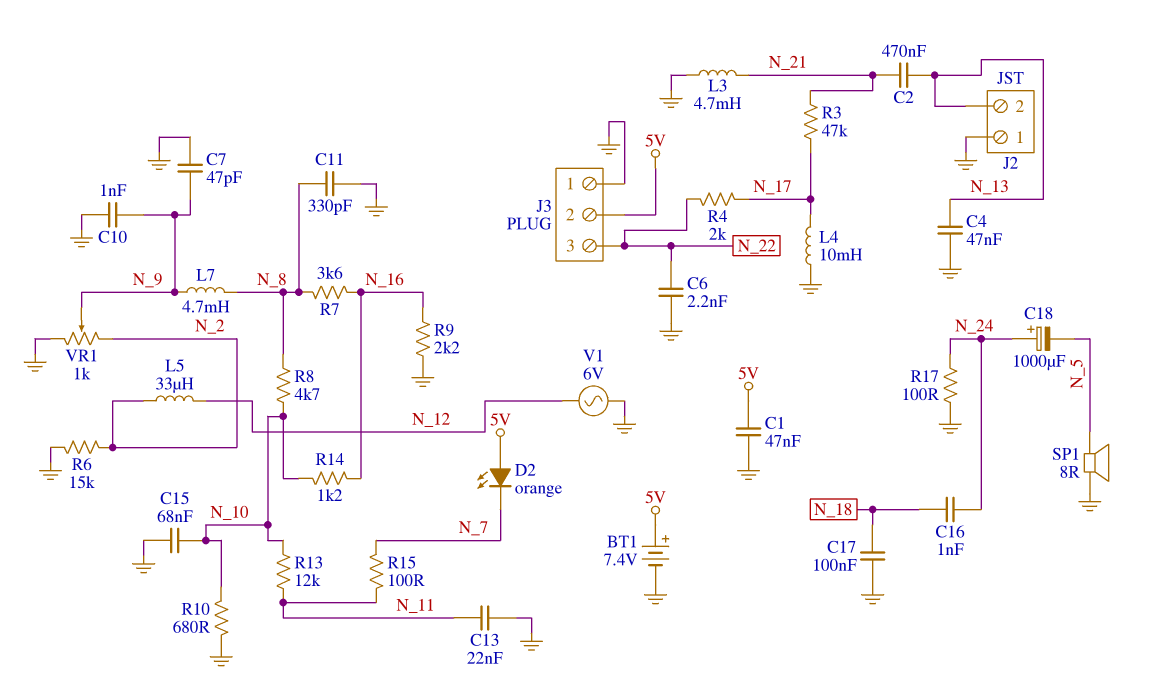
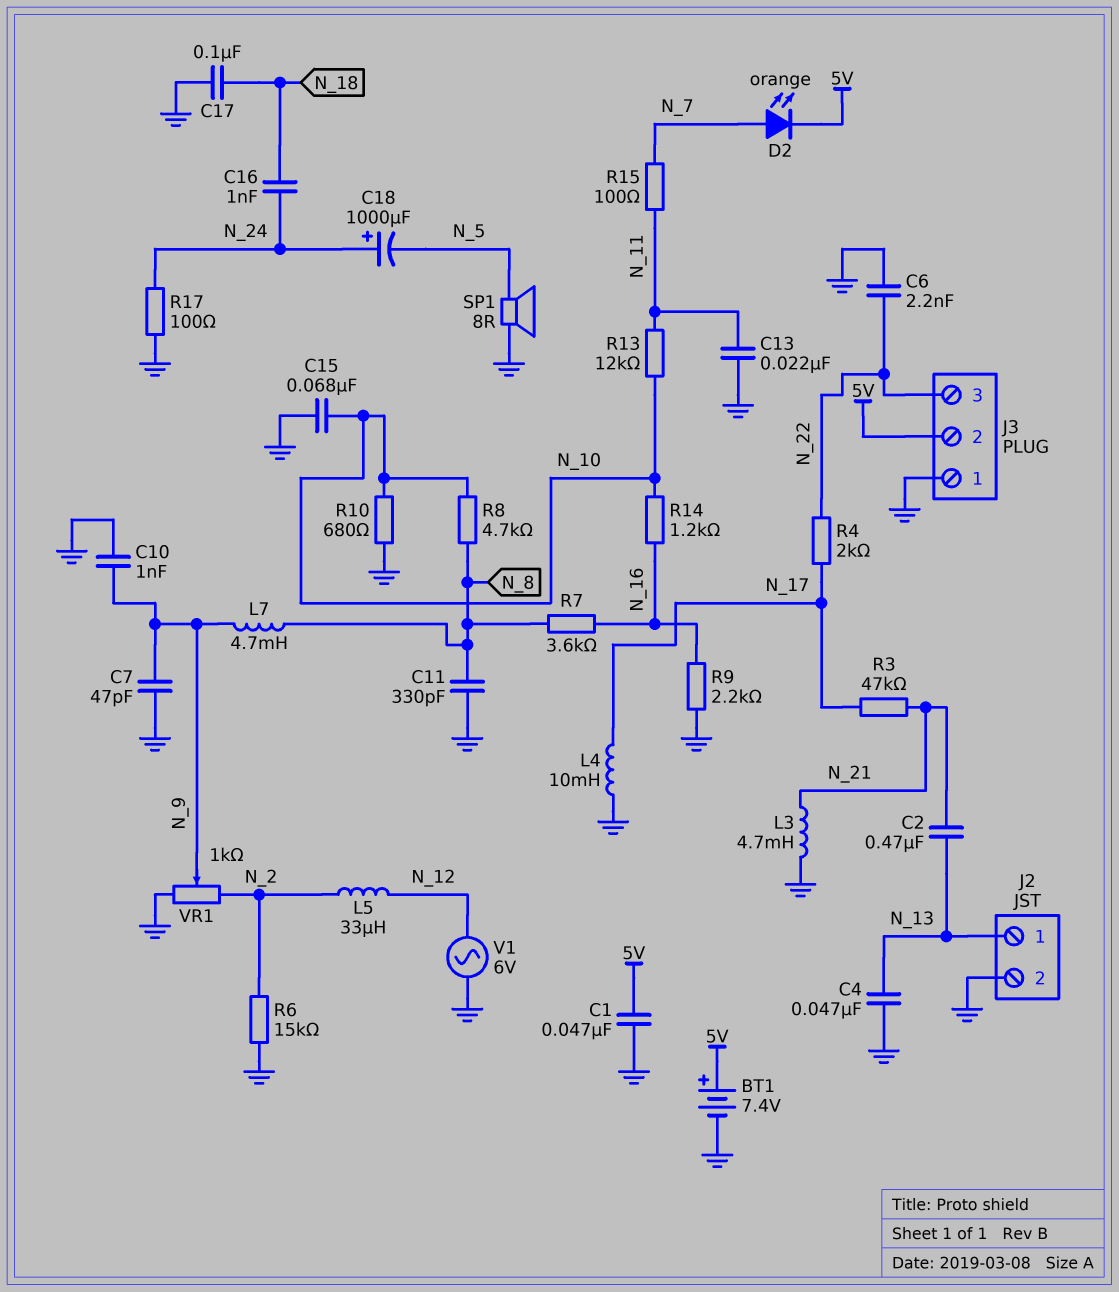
D2: LED orange (A 5V, K N_7) -> LED orange (A N_7, K 5V)
J2 pin 1: GND -> N_13
J2 pin 2: N_13 -> GND

